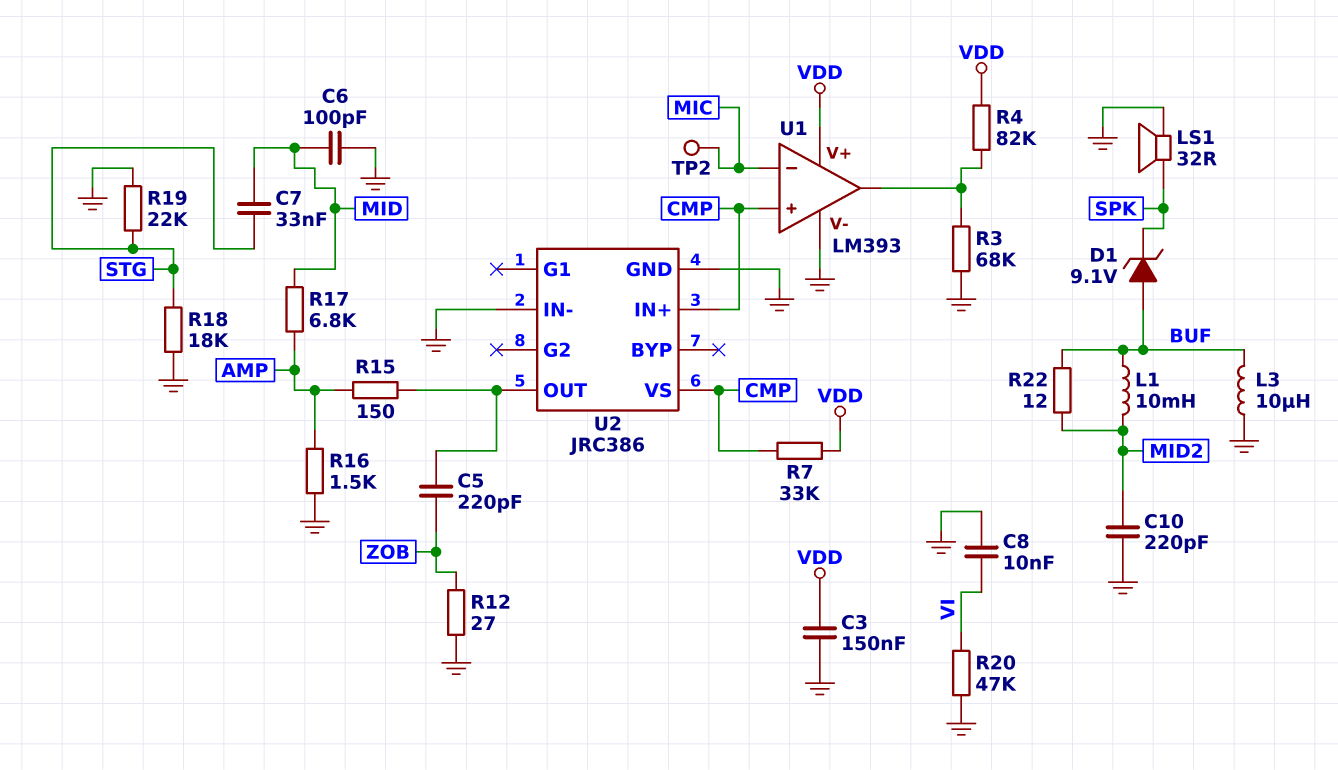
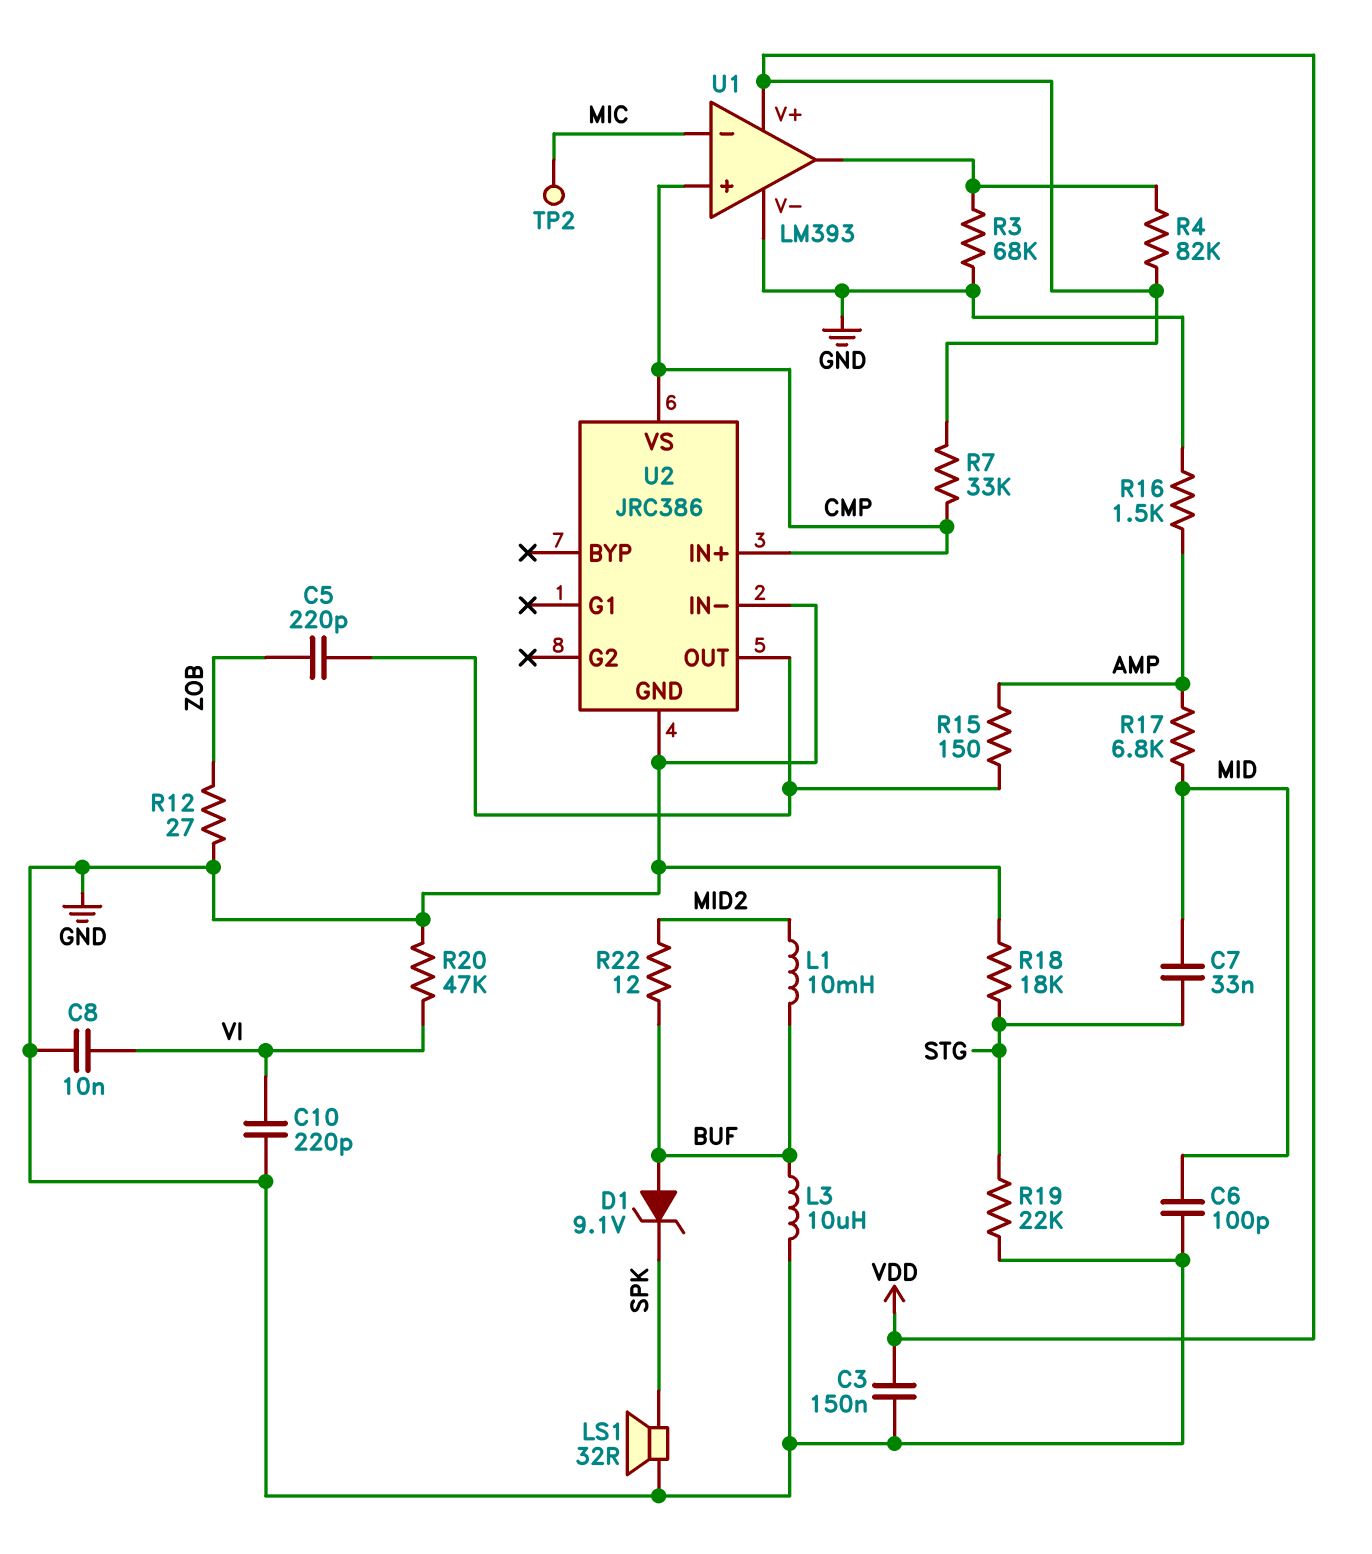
C10: 220pF (GND, MID2) -> 220pF (GND, VI)

